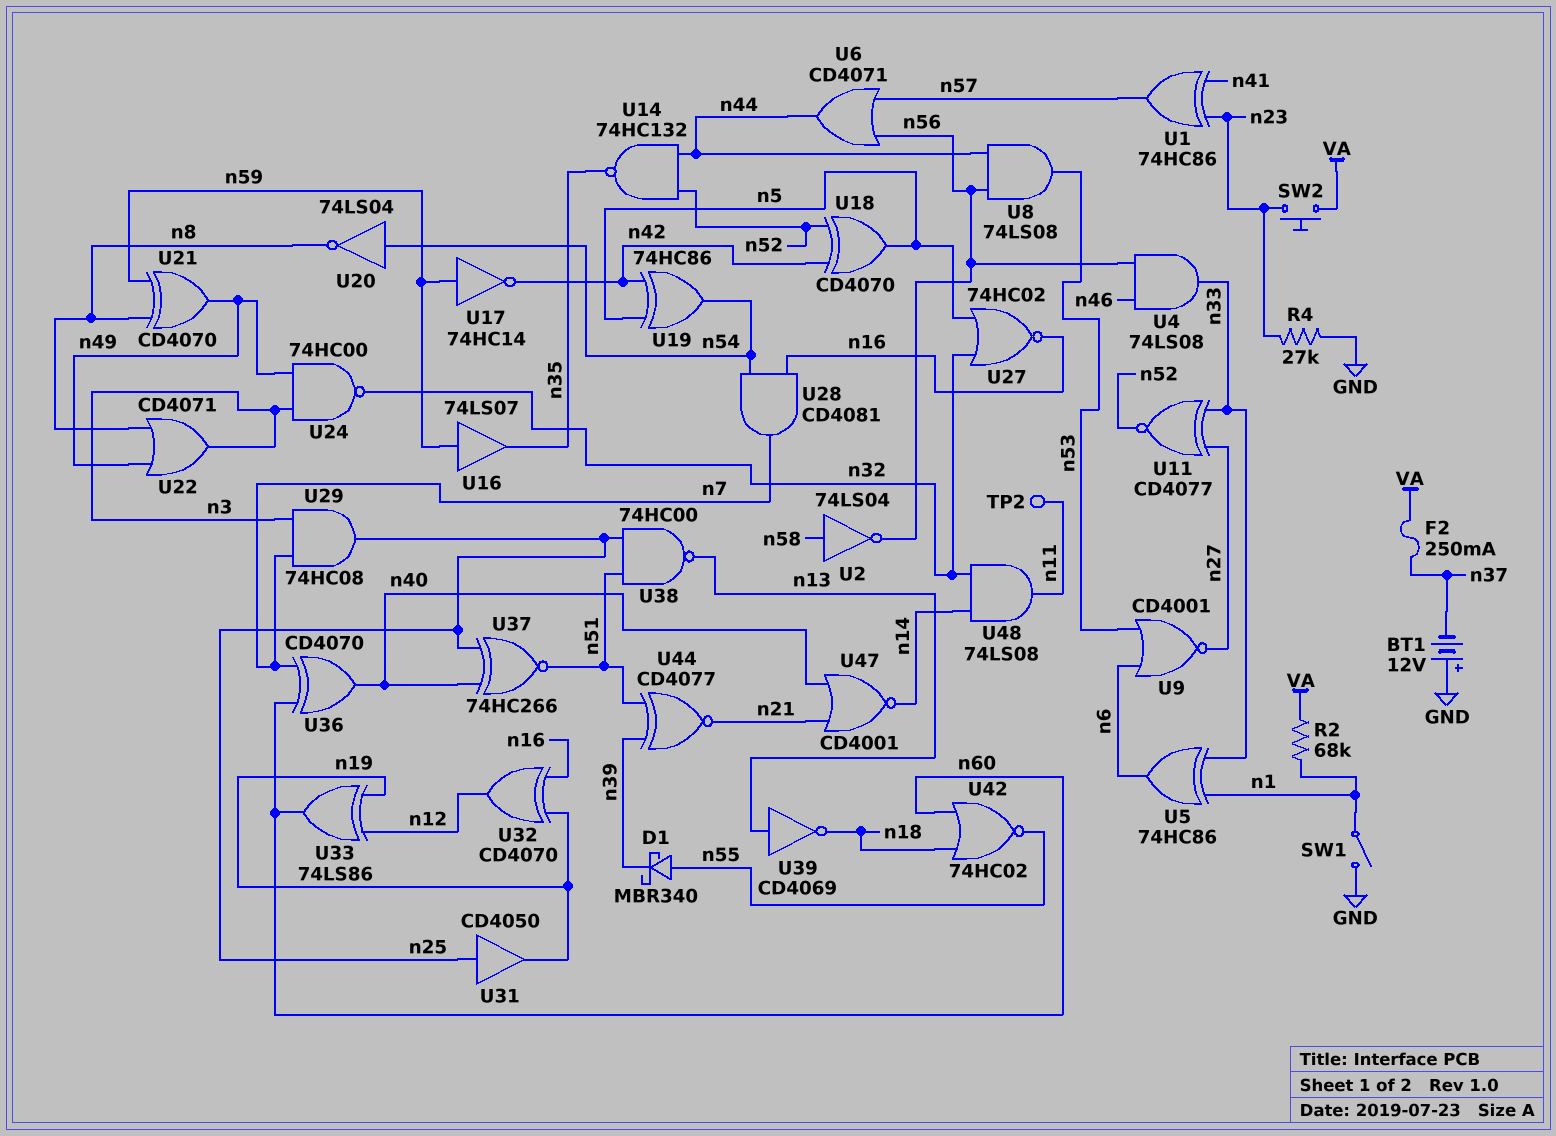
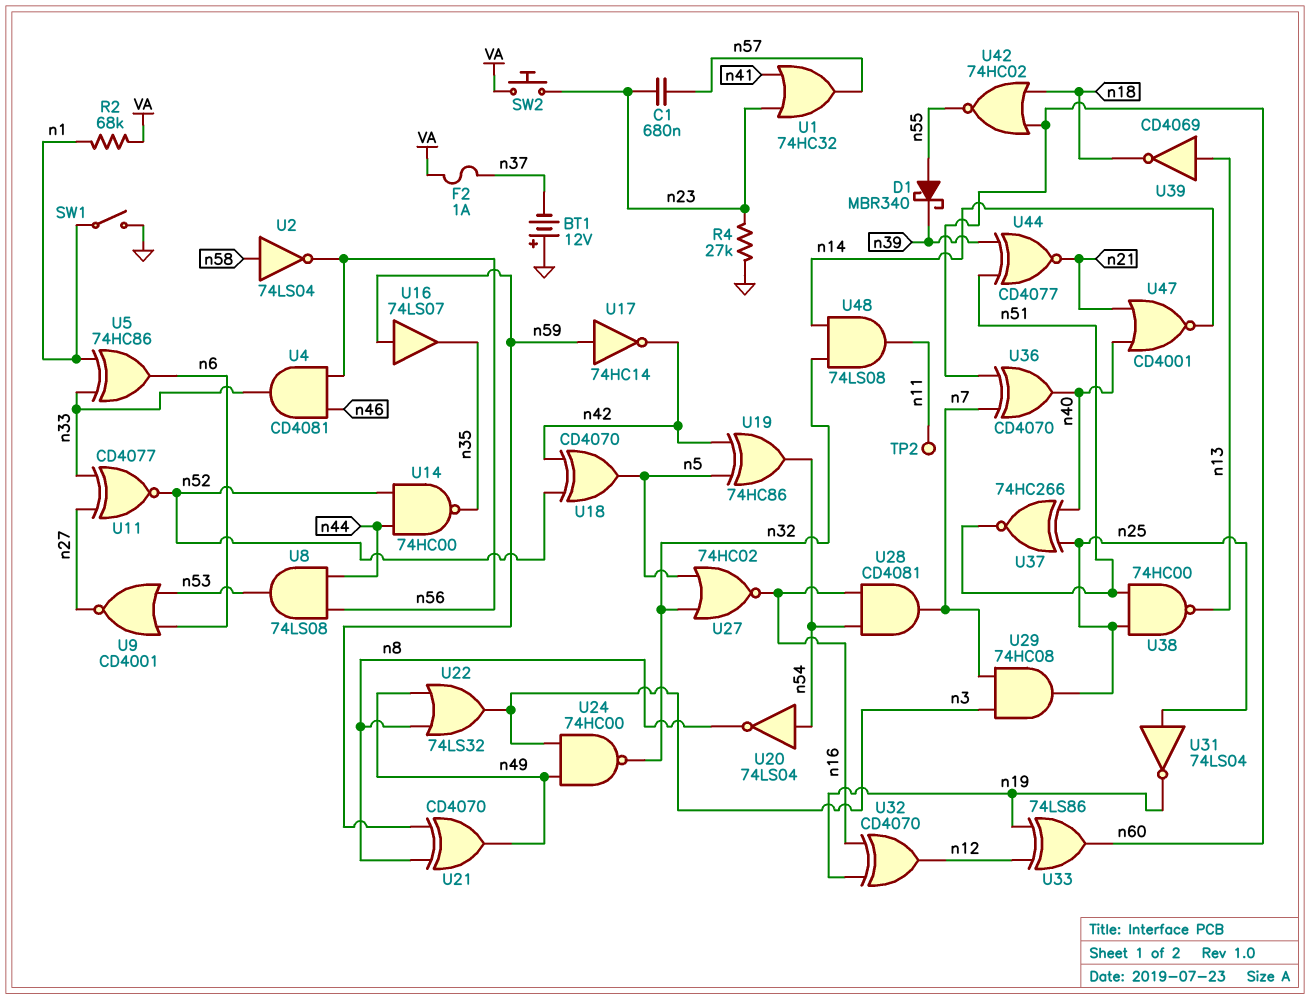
C1: none -> 680nF (n23, n57)
F2: 250mA (VA, n37) -> 1A (VA, n37)
U1: XOR 74HC86 (in n23, in n41, out n57) -> OR 74HC32 (in n23, in n41, out n57)
U4: AND 74LS08 (in n46, in n56, out n33) -> AND CD4081 (in n46, in n56, out n33)
U6: OR CD4071 (in n56, in n57, out n44) -> none
U14: NAND 74HC132 (in n44, in n52, out n35) -> NAND 74HC00 (in n44, in n52, out n35)
U22: OR CD4071 (in n8, in n49, out n3) -> OR 74LS32 (in n8, in n49, out n3)
U31: buffer CD4050 (in n25, out n19) -> NOT 74LS04 (in n25, out n19)

